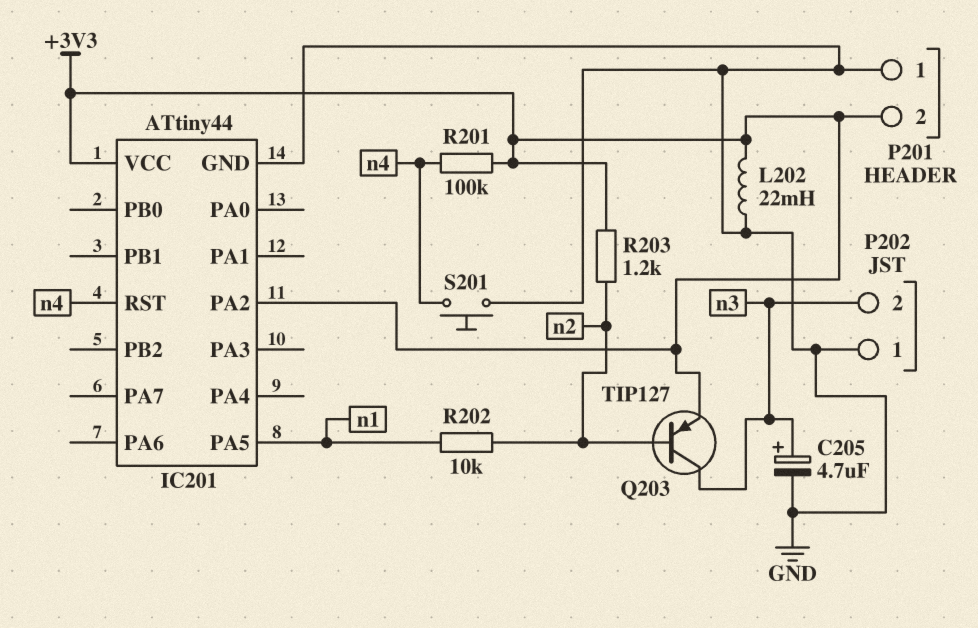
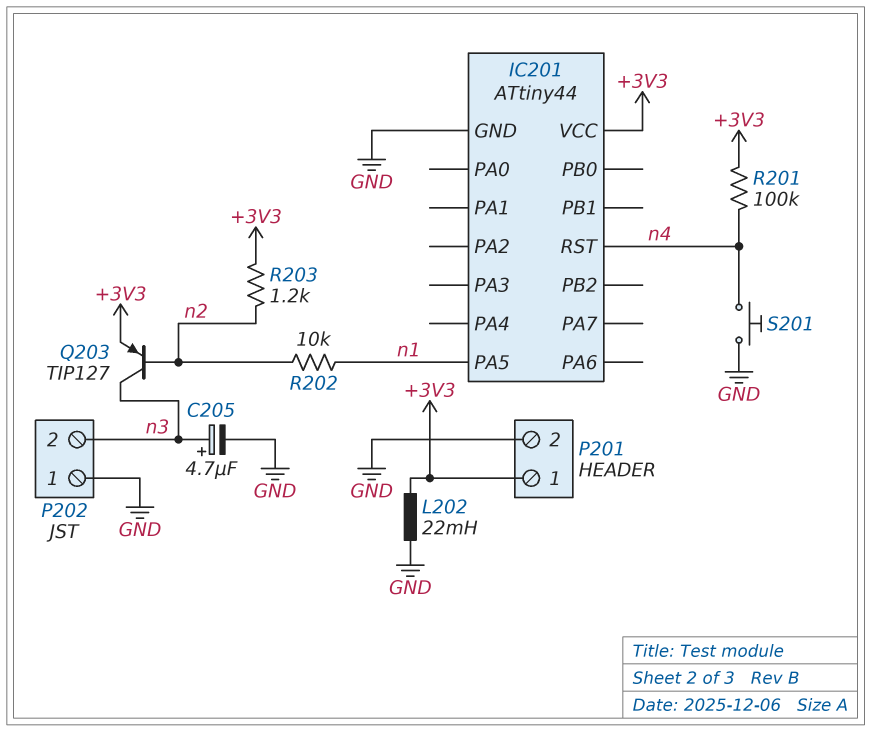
IC201 pin PA2: +3V3 -> none
P201 pin 1: GND -> +3V3
P201 pin 2: +3V3 -> GND

